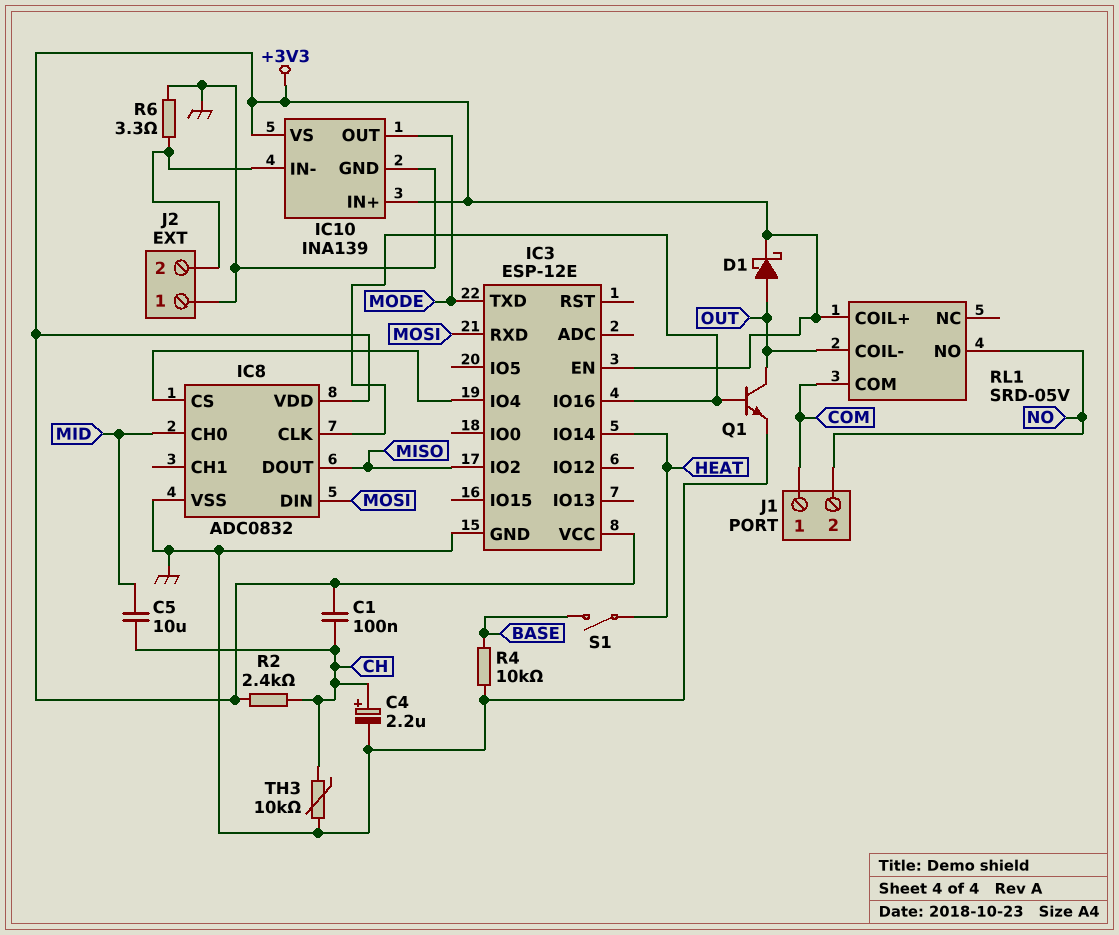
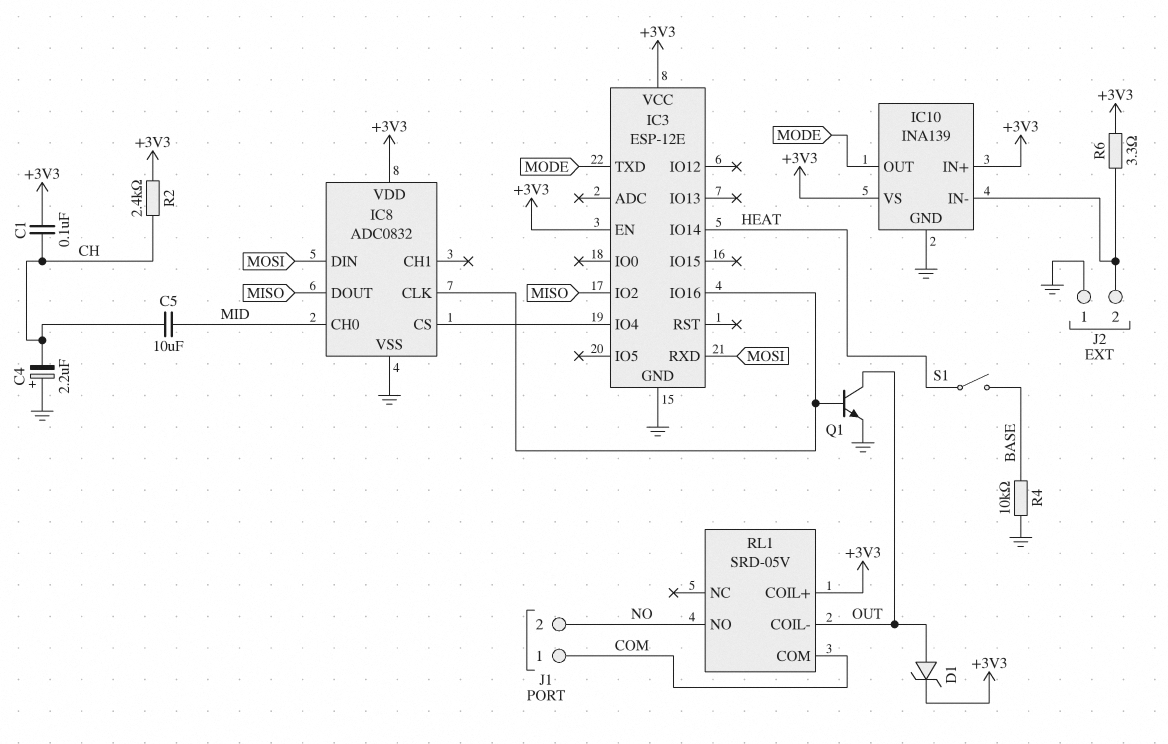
C4: 2.2uF (plus CH, minus GND) -> 2.2uF (plus GND, minus CH)
D1: schottky (A OUT, K +3V3) -> zener (A OUT, K +3V3)
R6: 3.3 (GND, IC10/IN-) -> 3.3 (+3V3, IC10/IN-)
TH3: 10k (CH, GND) -> none

